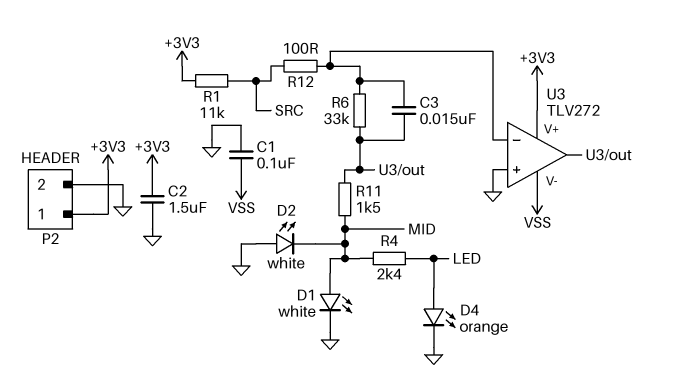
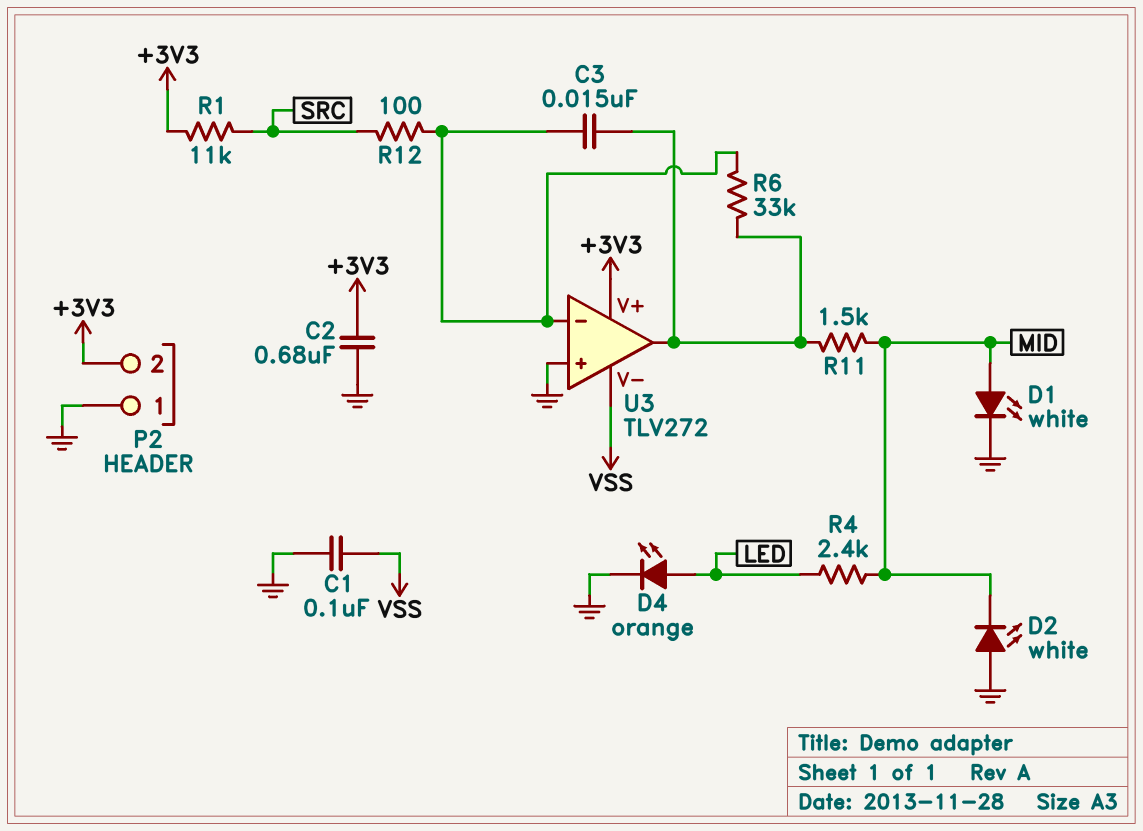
C2: 1.5uF (+3V3, GND) -> 680nF (+3V3, GND)
P2 pin 1: +3V3 -> GND
P2 pin 2: GND -> +3V3

